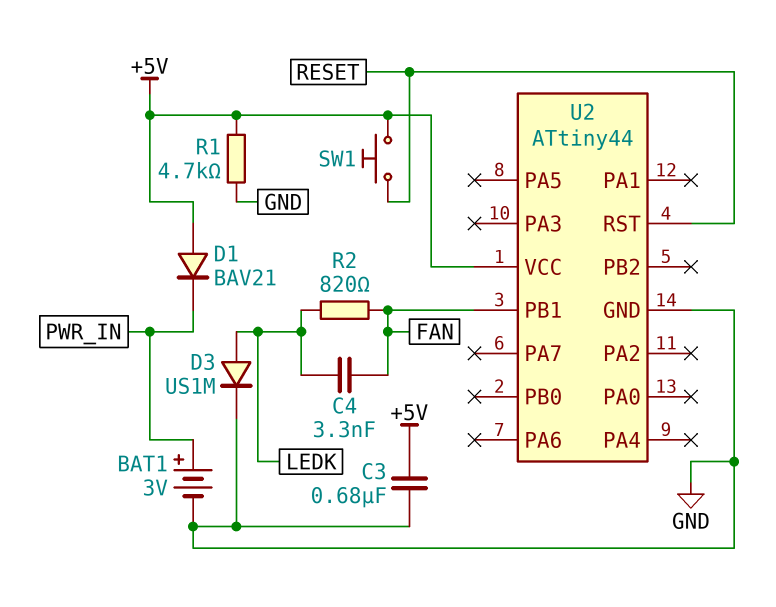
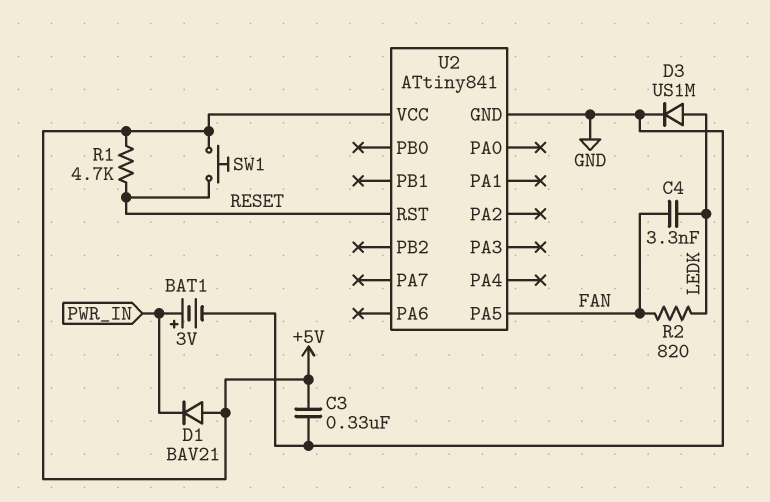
C3: 680nF (+5V, GND) -> 330nF (+5V, GND)
R1: 4.7k (+5V, GND) -> 4.7k (+5V, RESET)
U2: ATtiny44 -> ATtiny841
U2 pin PA5: none -> FAN
U2 pin PB1: FAN -> none

